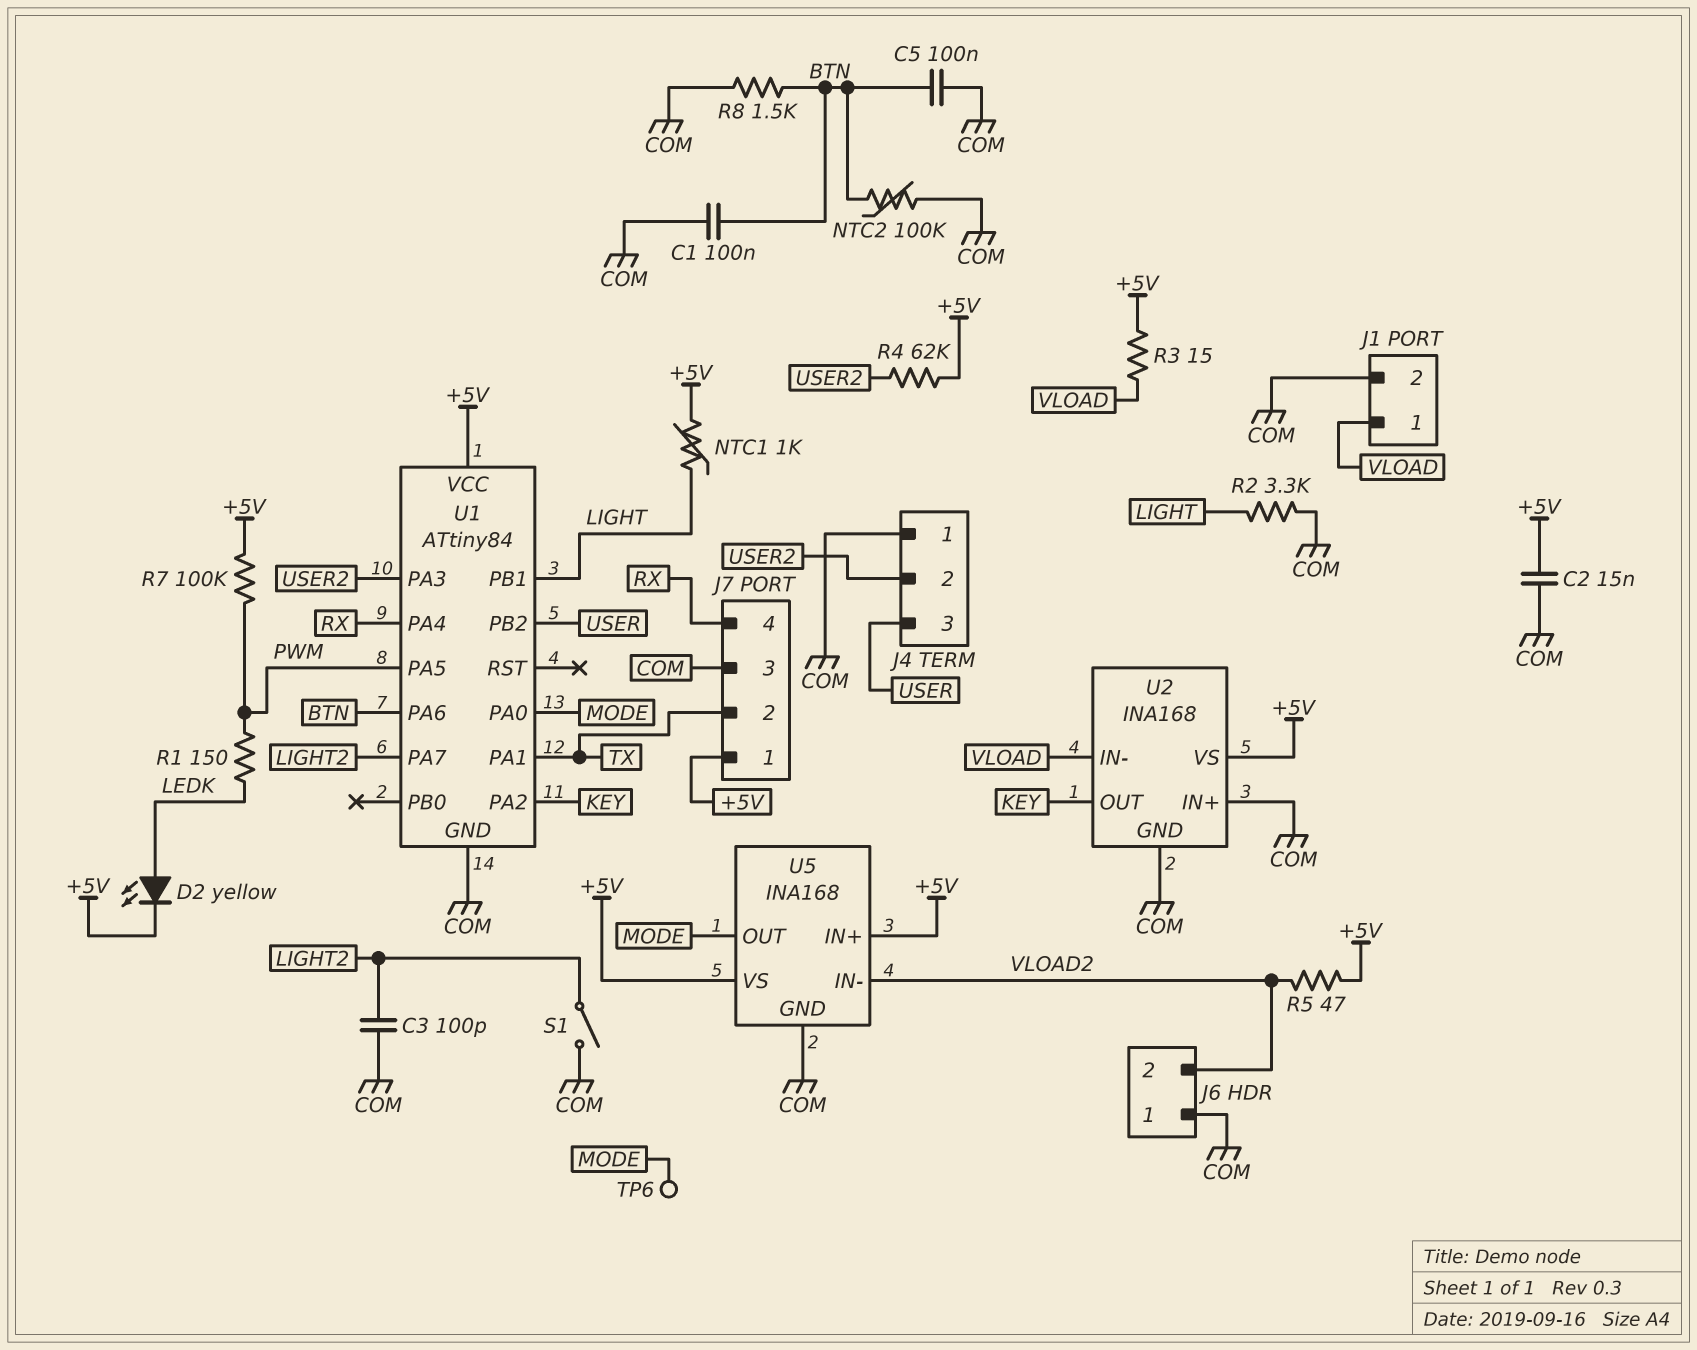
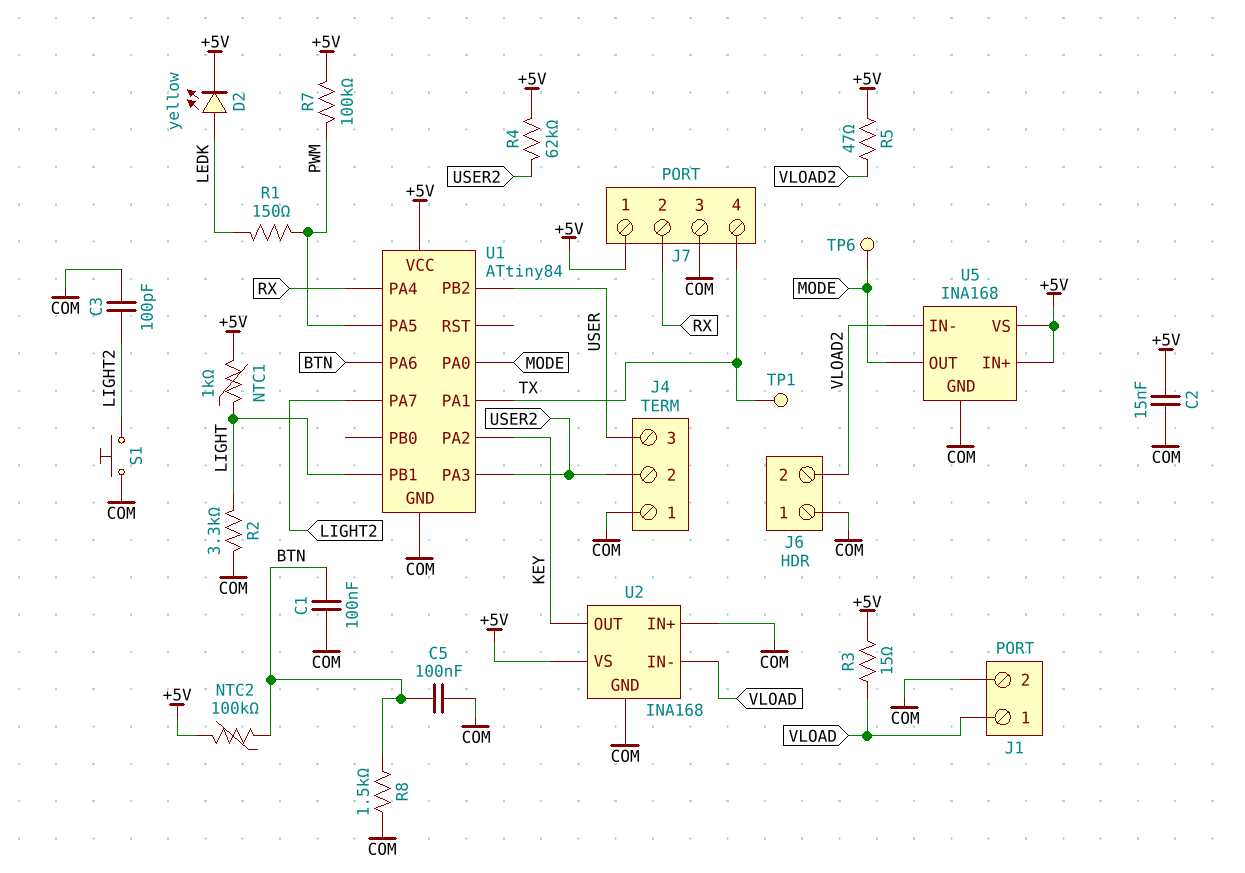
J7 pin 2: TX -> RX
J7 pin 4: RX -> TX
NTC2: 100k (BTN, COM) -> 100k (+5V, BTN)
S1: switch (COM, LIGHT2) -> button (COM, LIGHT2)
TP1: none -> test point (TX)

